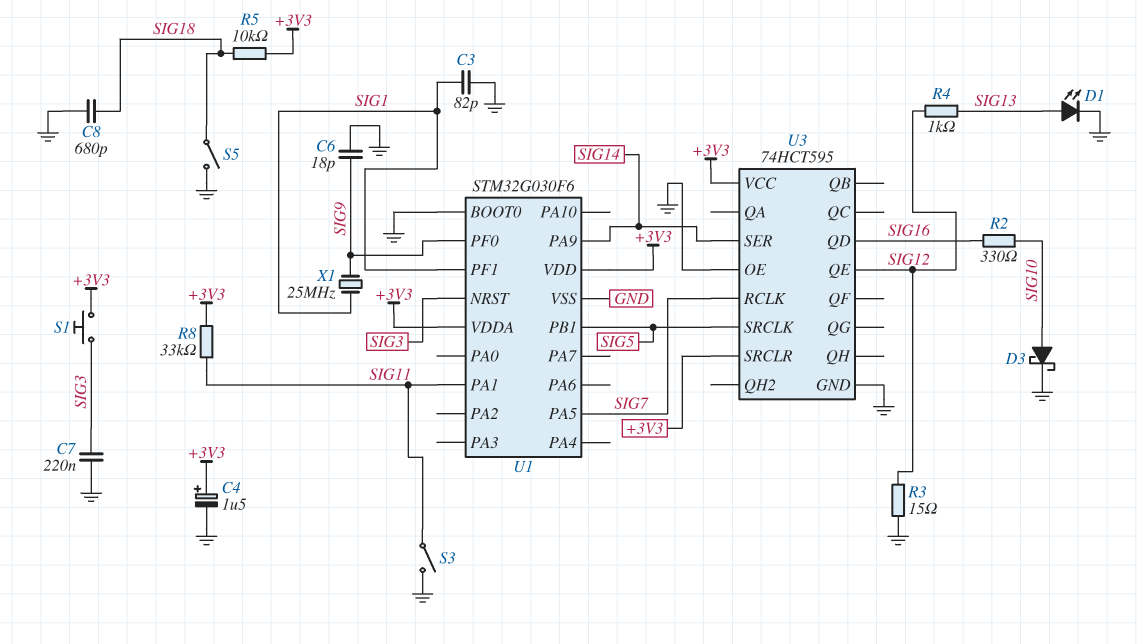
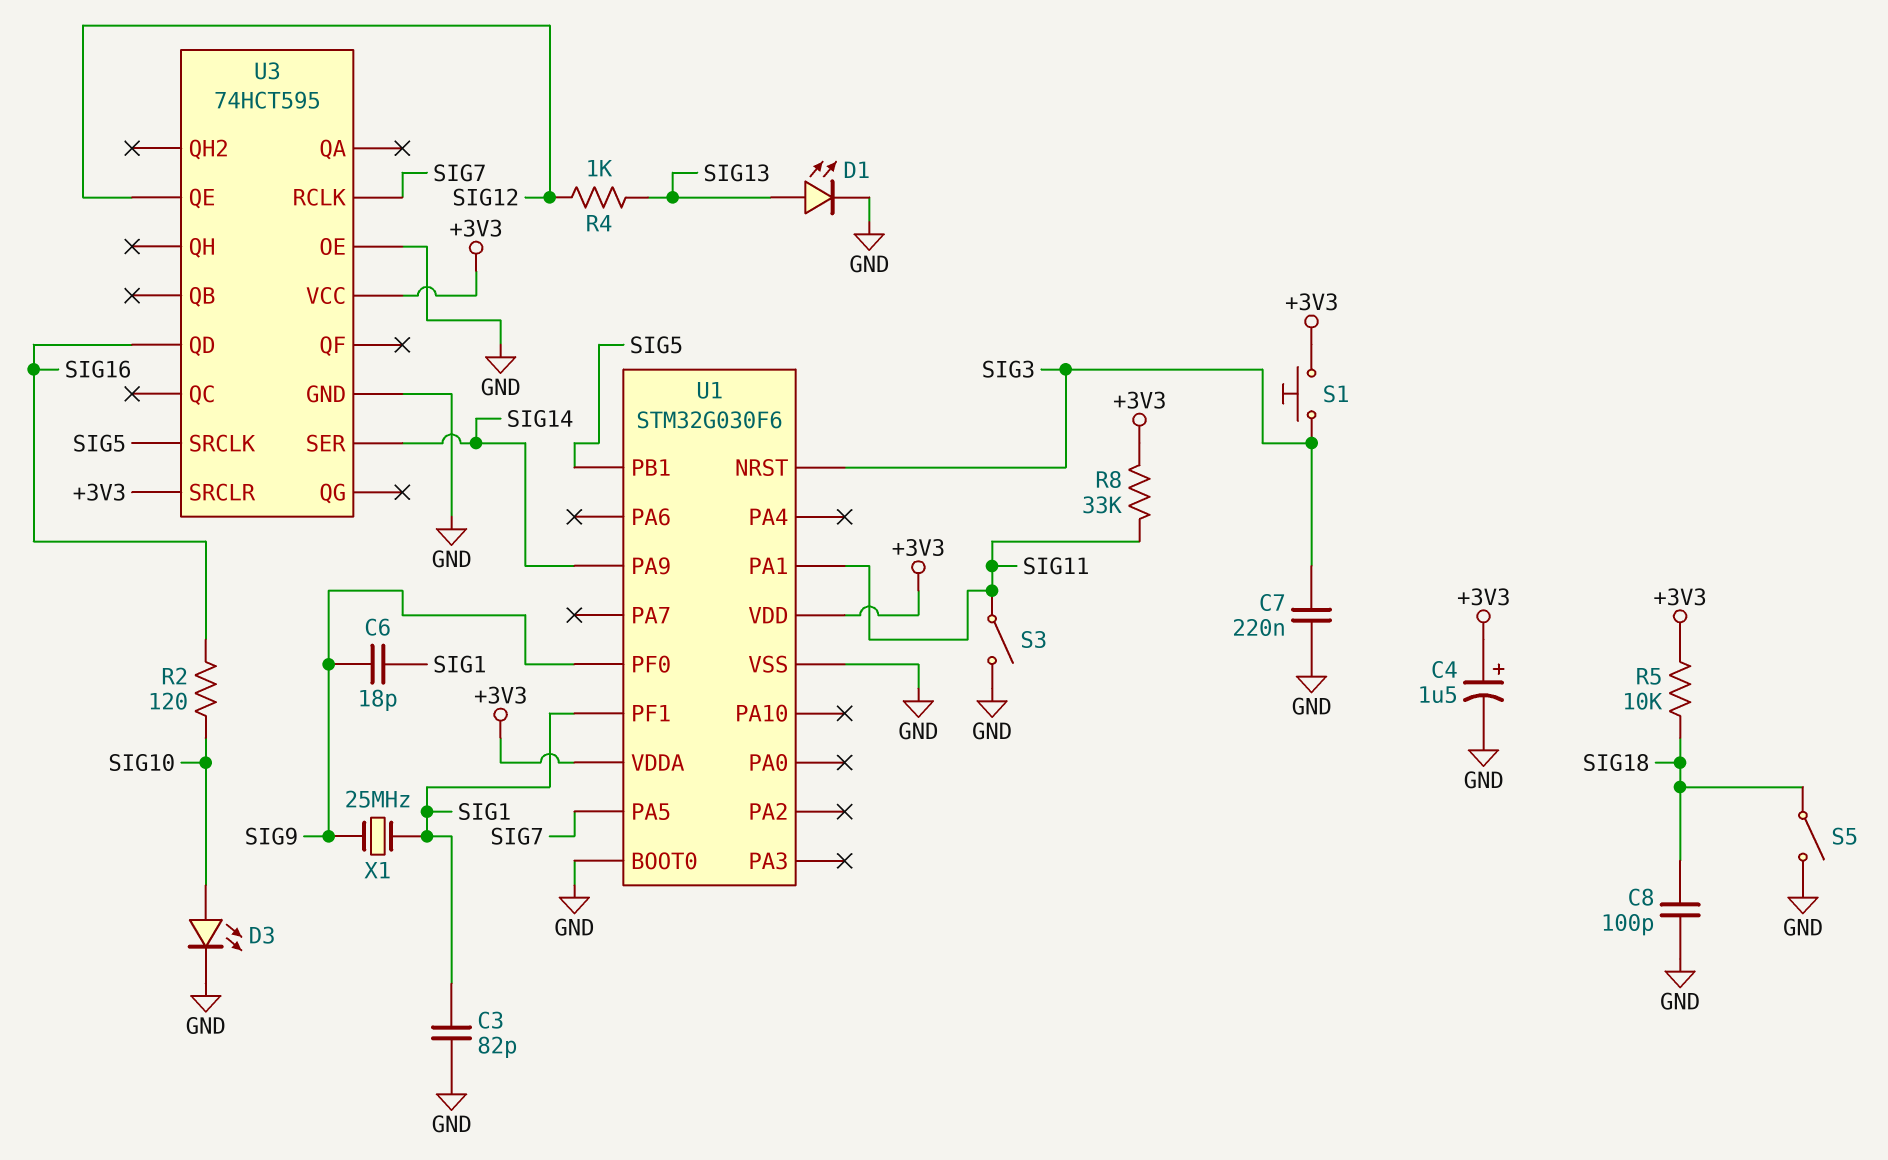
C6: 18pF (GND, SIG9) -> 18pF (SIG1, SIG9)
C8: 680pF (GND, SIG18) -> 100pF (GND, SIG18)
D3: schottky (A SIG10, K GND) -> LED (A SIG10, K GND)
R2: 330 (SIG10, SIG16) -> 120 (SIG10, SIG16)
R3: 15 (GND, SIG12) -> none

